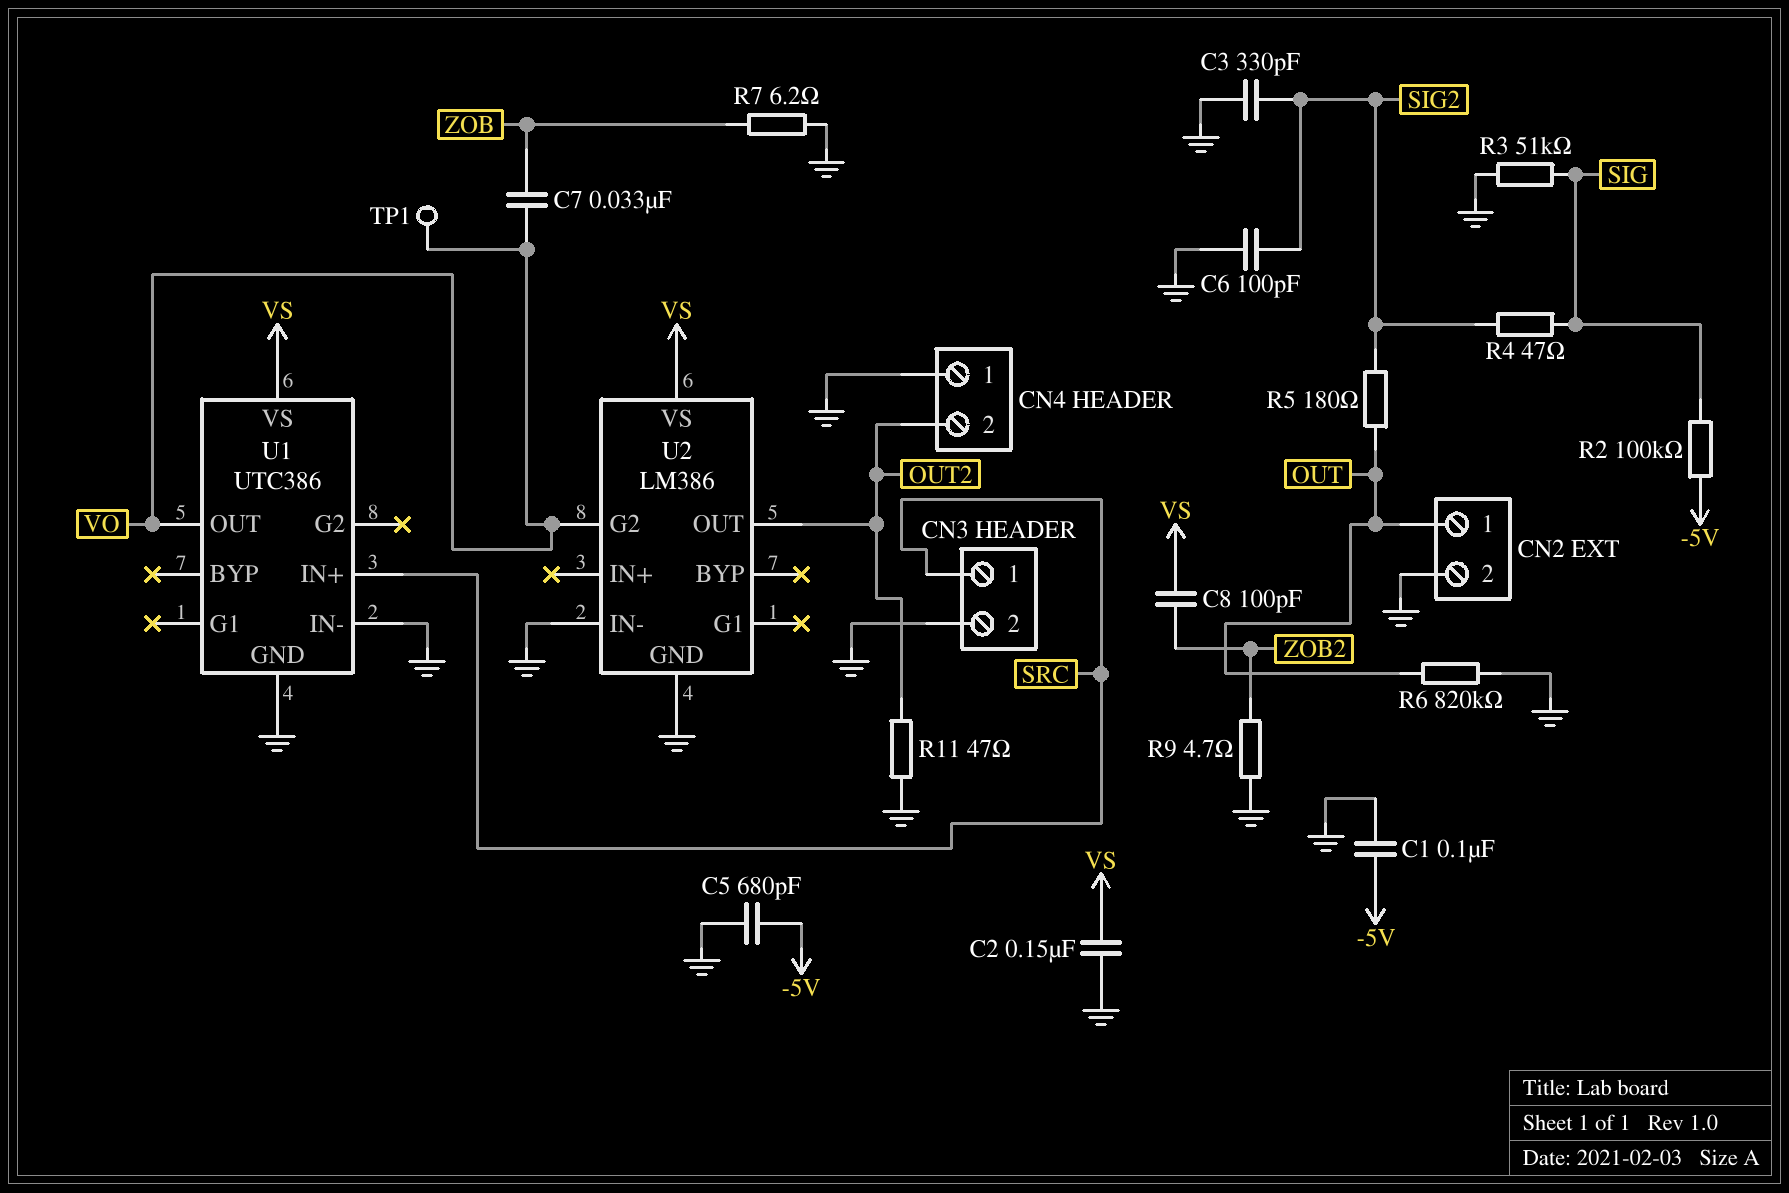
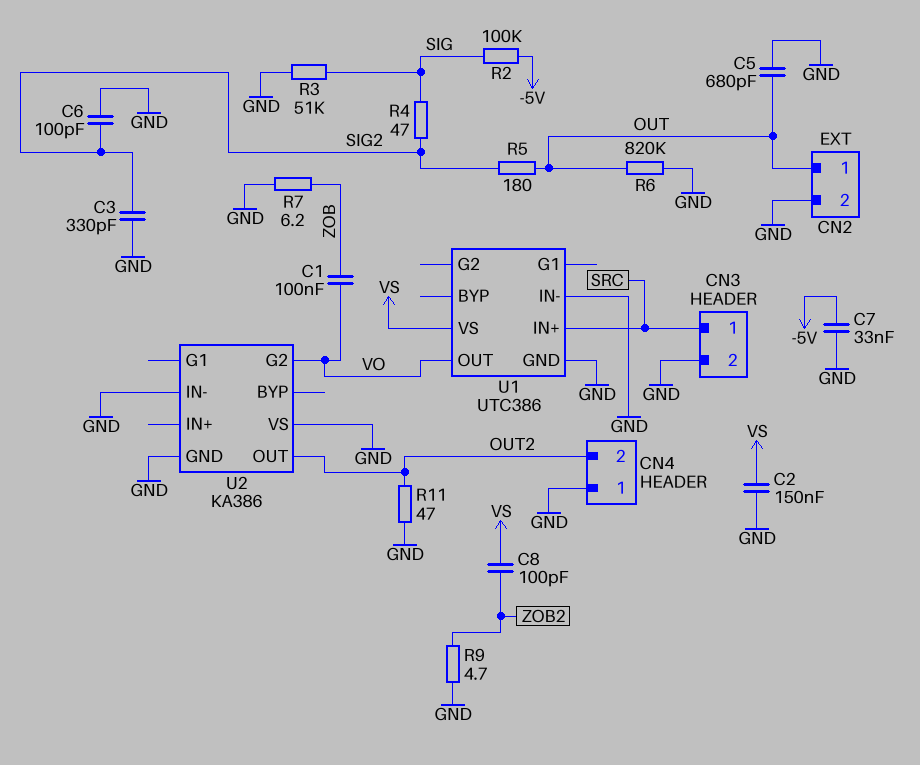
C1: 100nF (-5V, GND) -> 100nF (VO, ZOB)
C5: 680pF (-5V, GND) -> 680pF (GND, OUT)
C7: 33nF (VO, ZOB) -> 33nF (-5V, GND)
TP1: test point (VO) -> none
U2: LM386 -> KA386
U2 pin VS: VS -> GND

